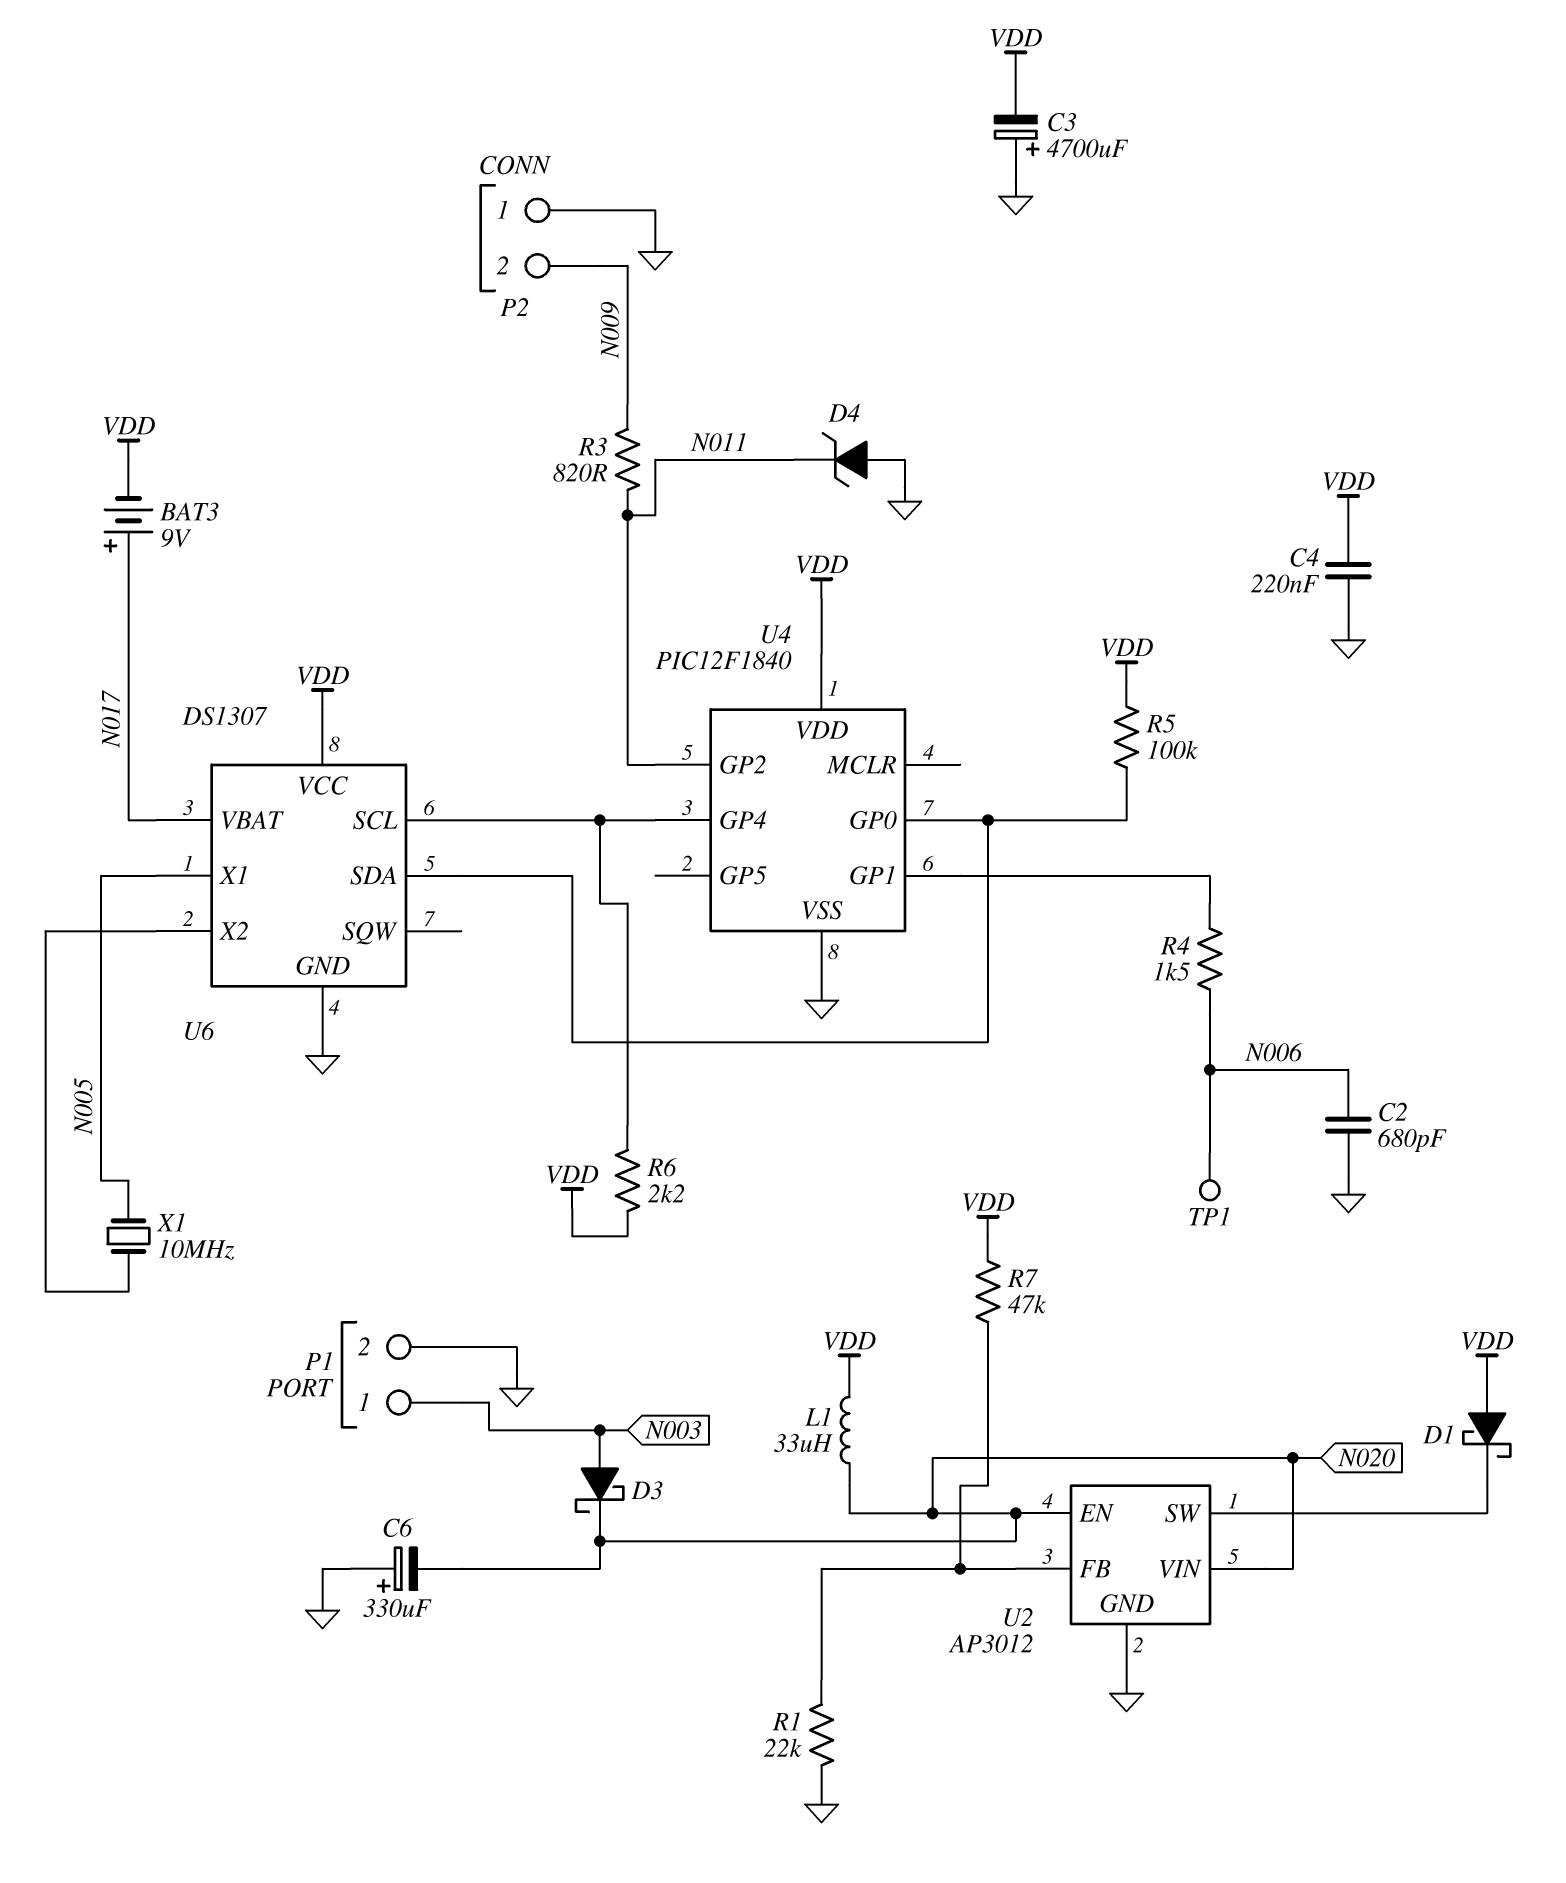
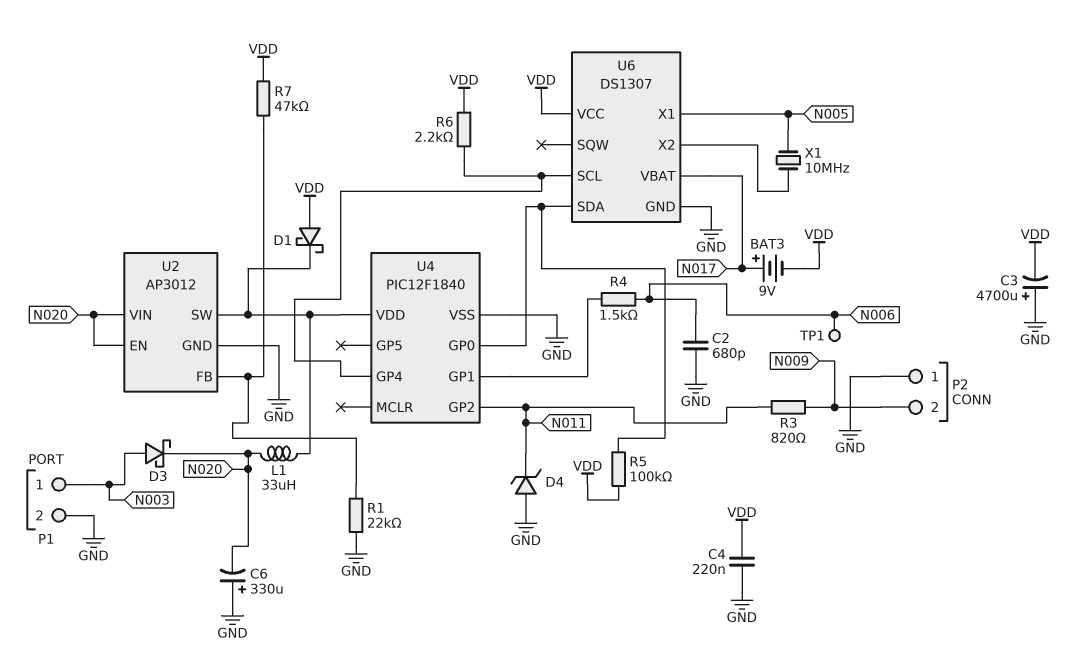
L1: 33uH (N020, VDD) -> 33uH (N020, U2/SW)
U4 pin VDD: VDD -> U2/SW

